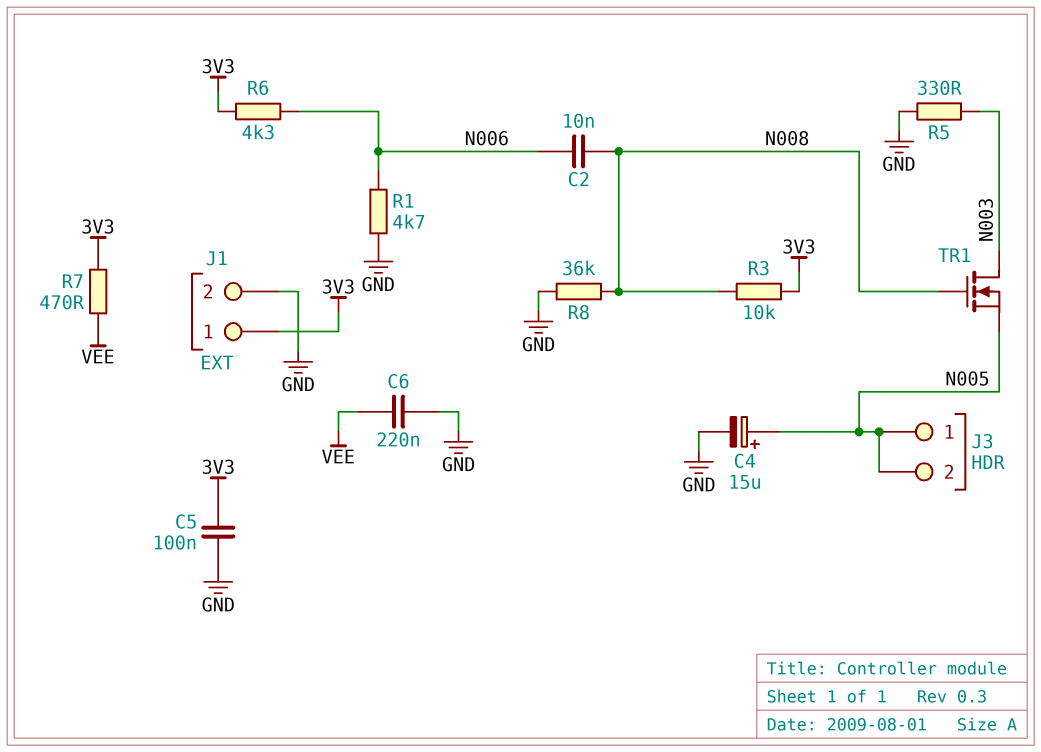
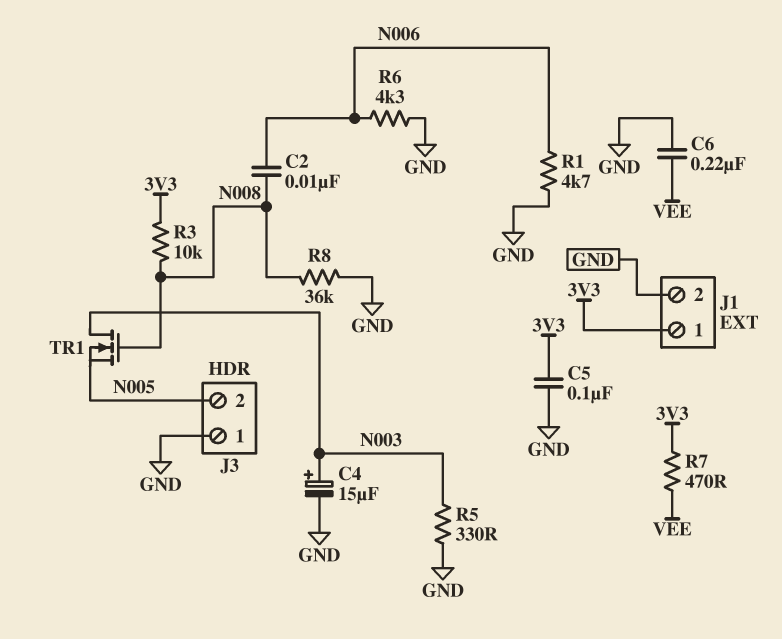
C4: 15uF (plus N005, minus GND) -> 15uF (plus N003, minus GND)
J3 pin 1: N005 -> GND
R6: 4.3k (3V3, N006) -> 4.3k (GND, N006)

